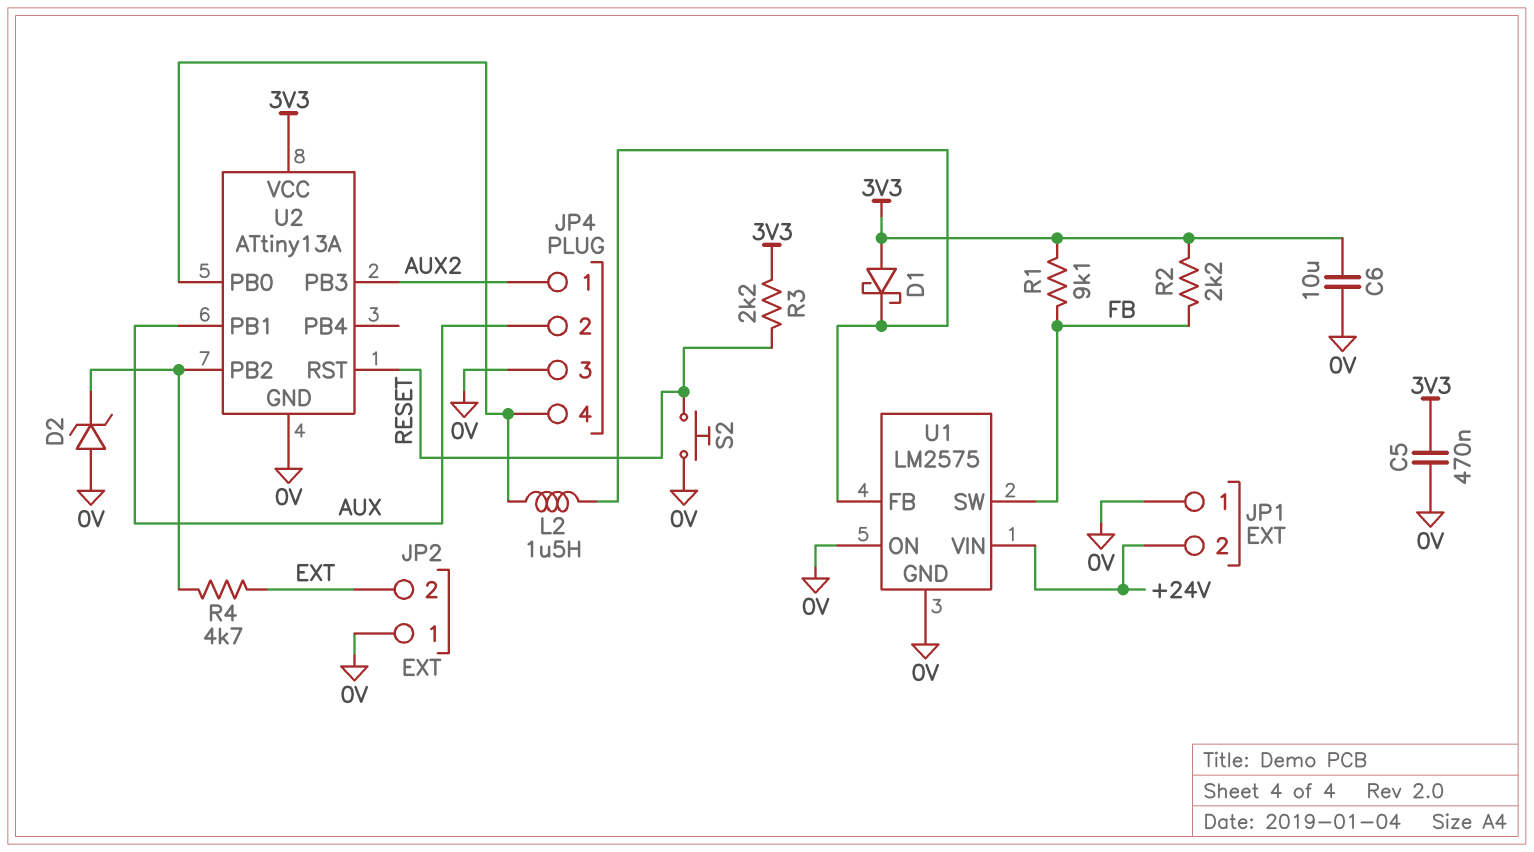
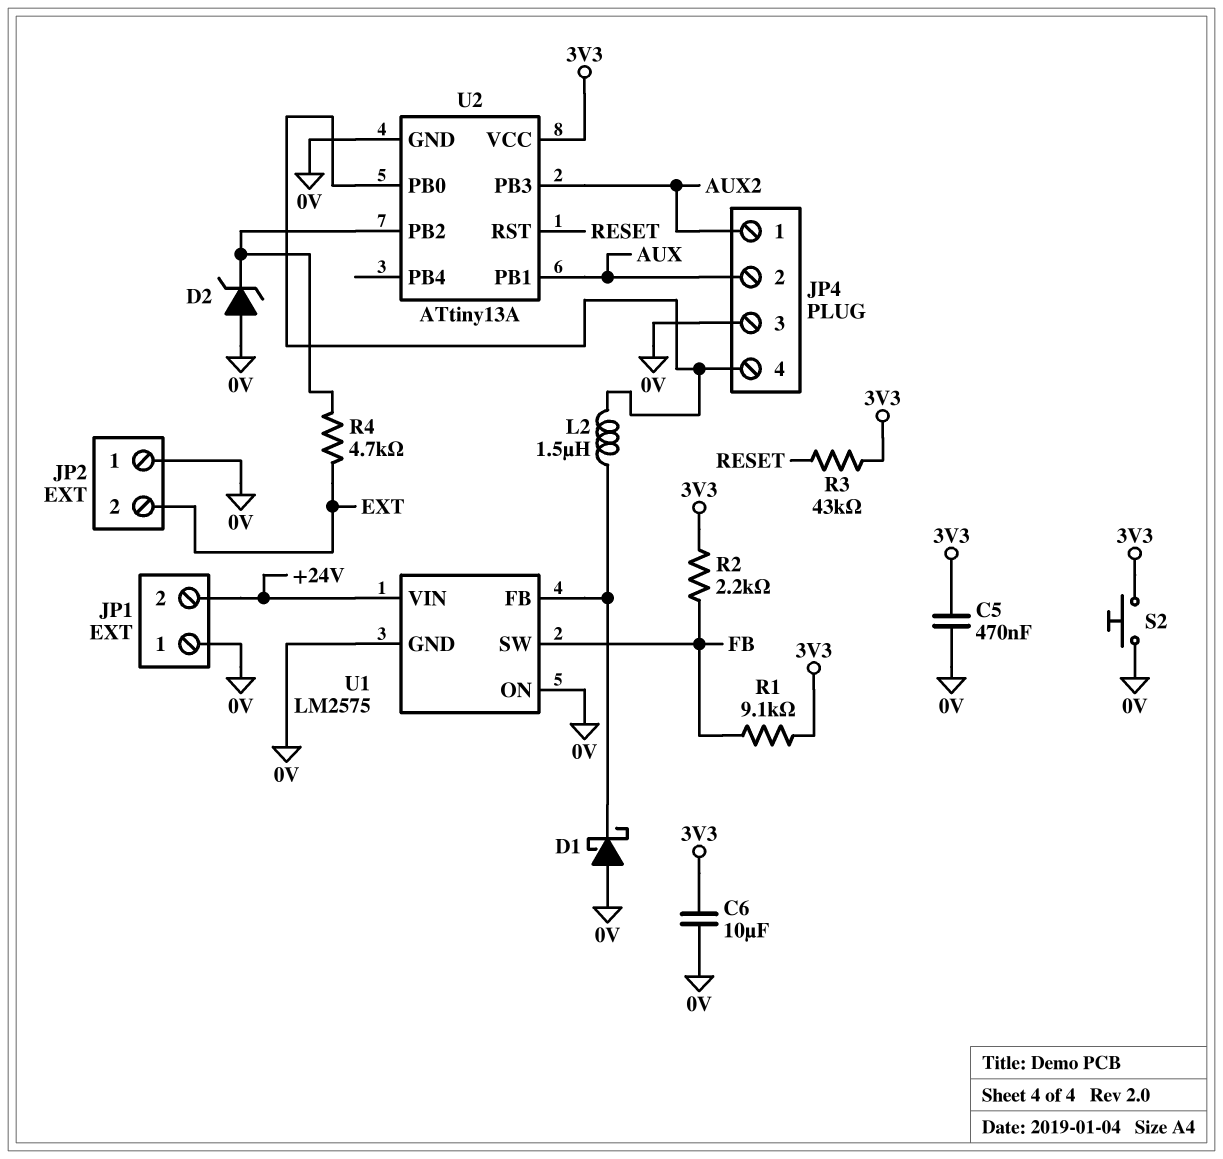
D1: schottky (A 3V3, K U1/FB) -> schottky (A 0V, K U1/FB)
R3: 2.2k (3V3, RESET) -> 43k (3V3, RESET)
S2: button (0V, RESET) -> button (0V, 3V3)

